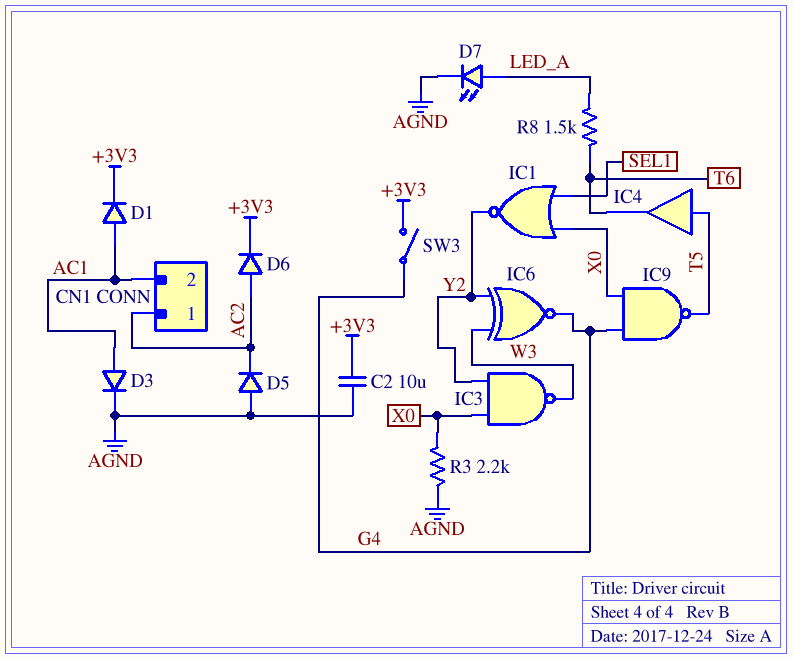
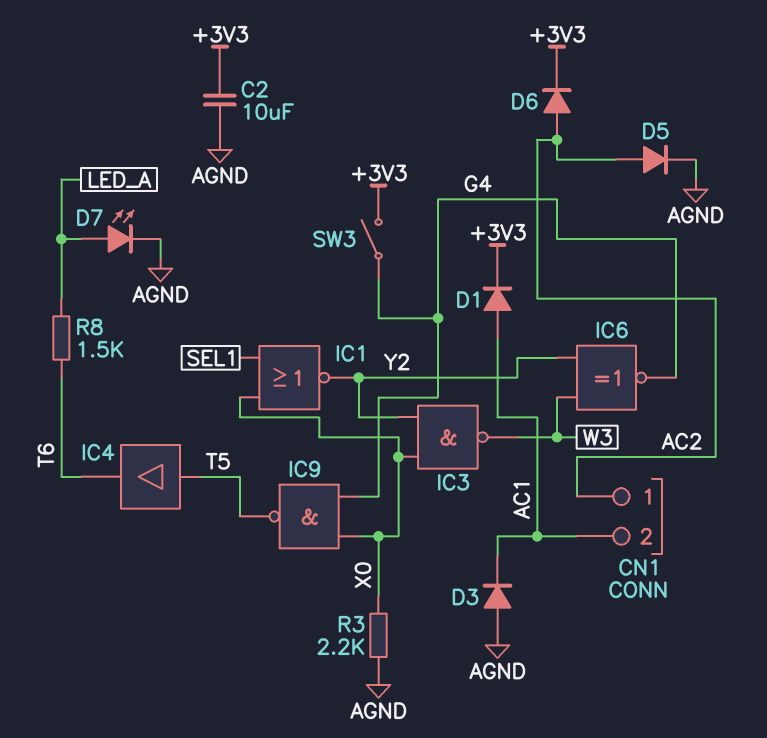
D3: diode (A AC1, K AGND) -> diode (A AGND, K AC1)
D5: diode (A AGND, K AC2) -> diode (A AC2, K AGND)

